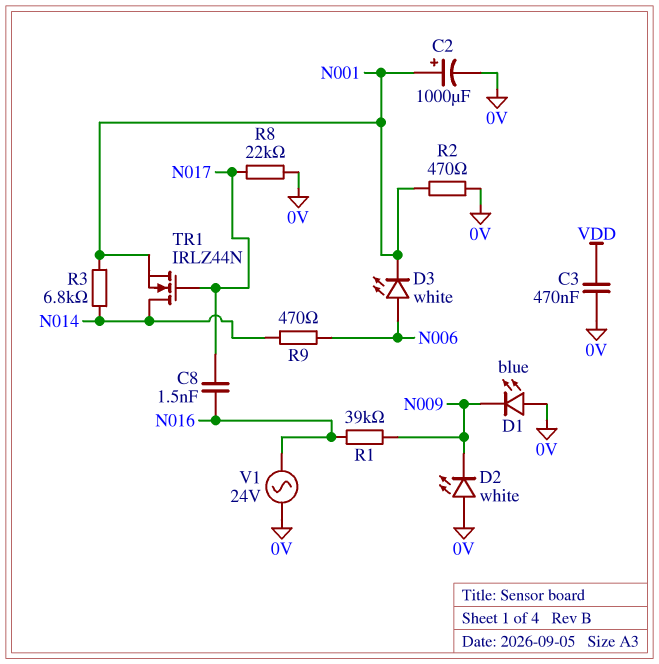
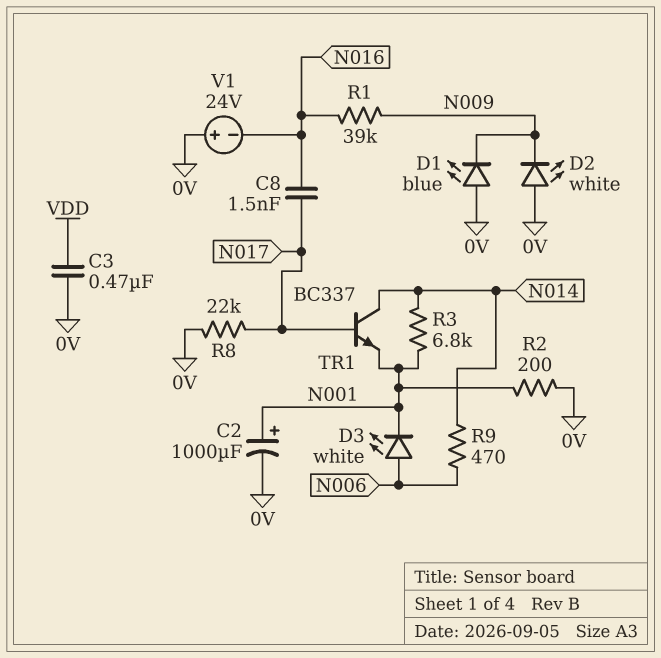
R2: 470 (0V, N001) -> 200 (0V, N001)
TR1: NMOS IRLZ44N (G N017, D N014, S N001) -> NPN BC337 (B N017, C N014, E N001)
V1: AC 24V (0V, N016) -> 24V (plus 0V, minus N016)

